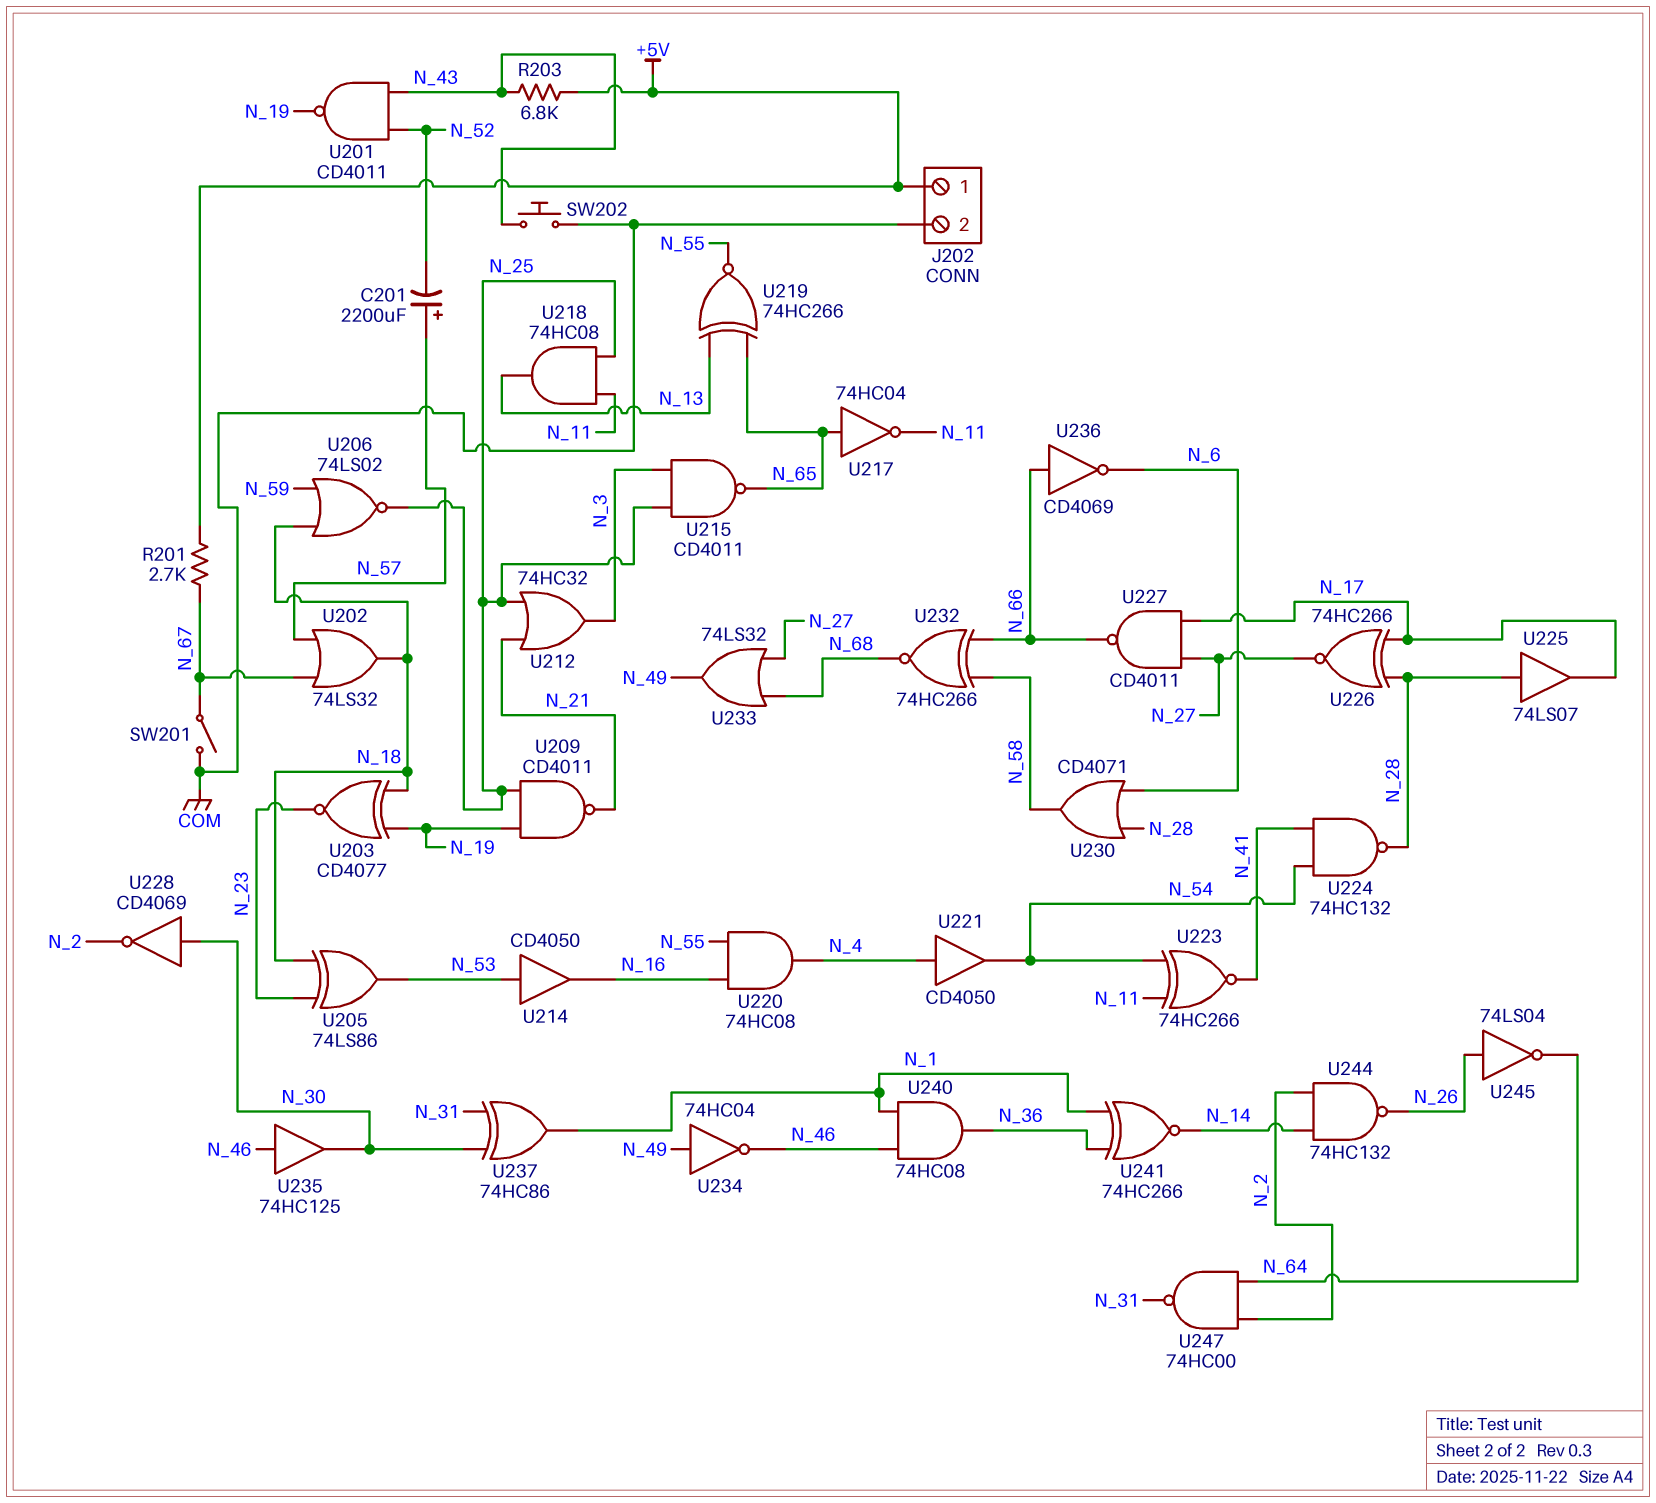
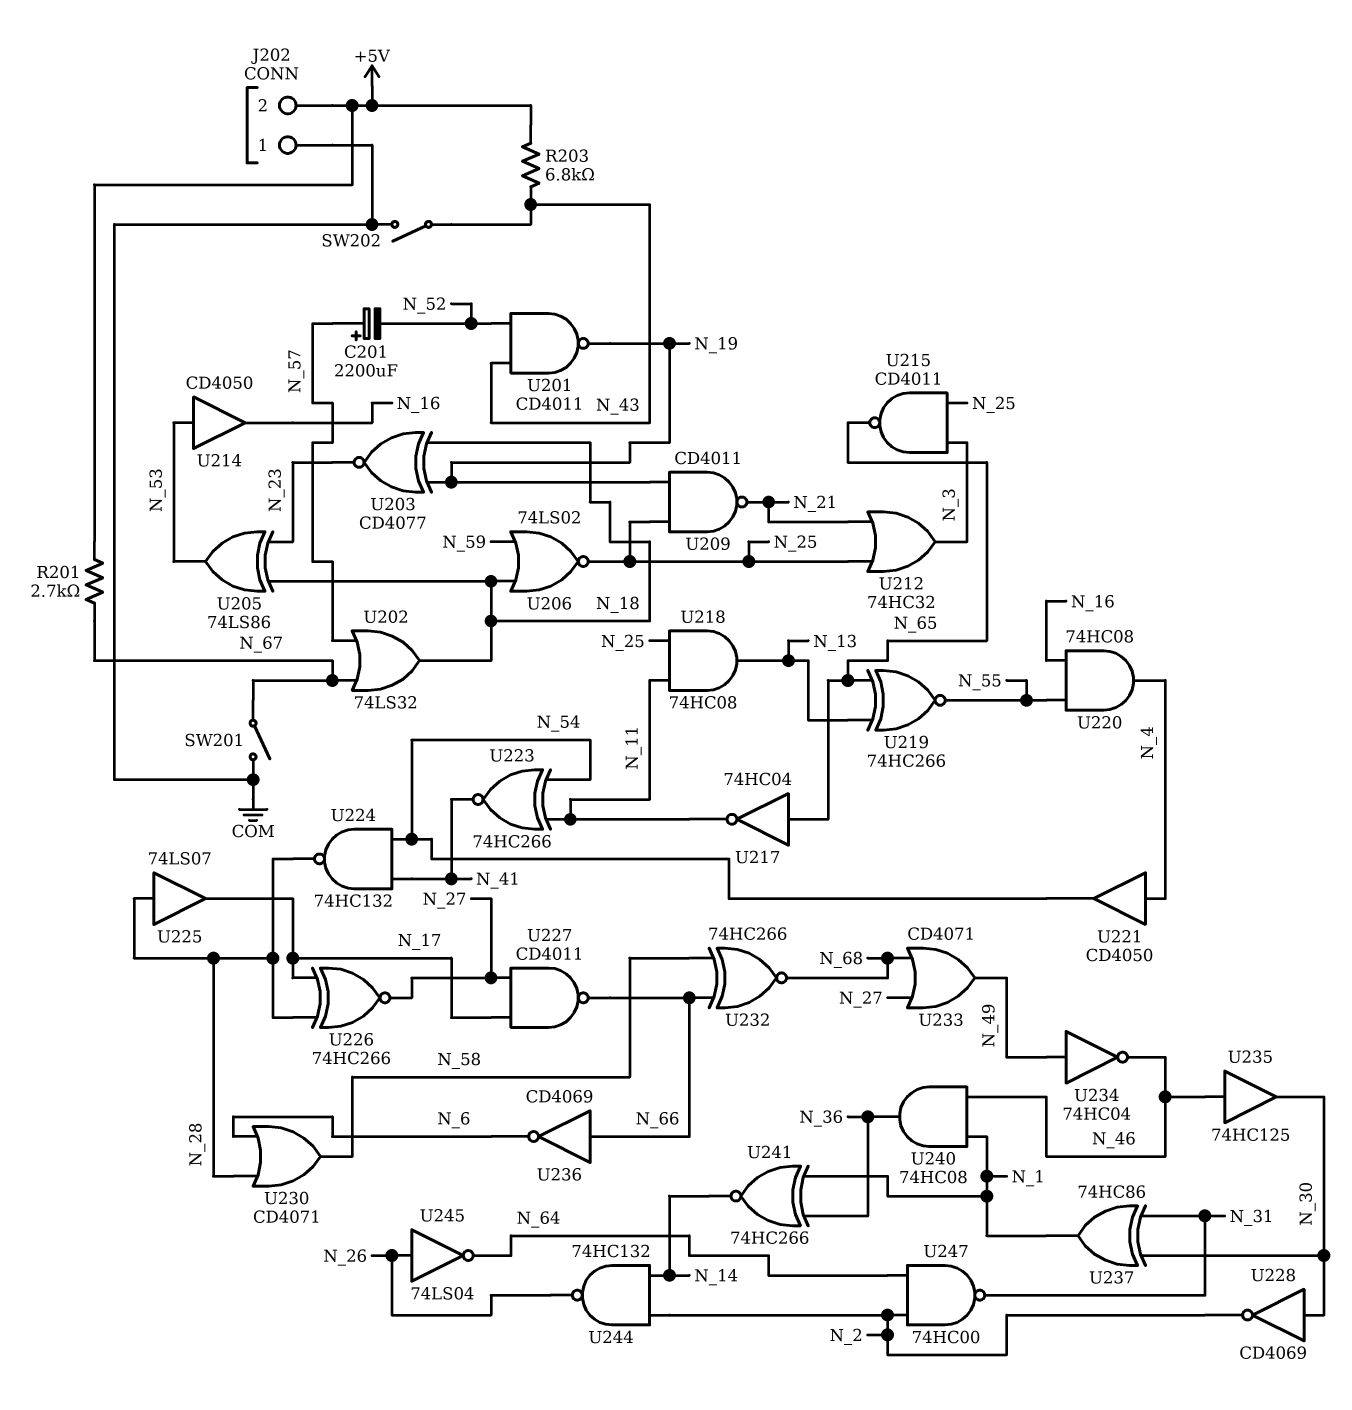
J202 pin 1: +5V -> COM
J202 pin 2: COM -> +5V
SW202: button (COM, N_43) -> switch (COM, N_43)
U233: OR 74LS32 (in N_27, in N_68, out N_49) -> OR CD4071 (in N_27, in N_68, out N_49)

